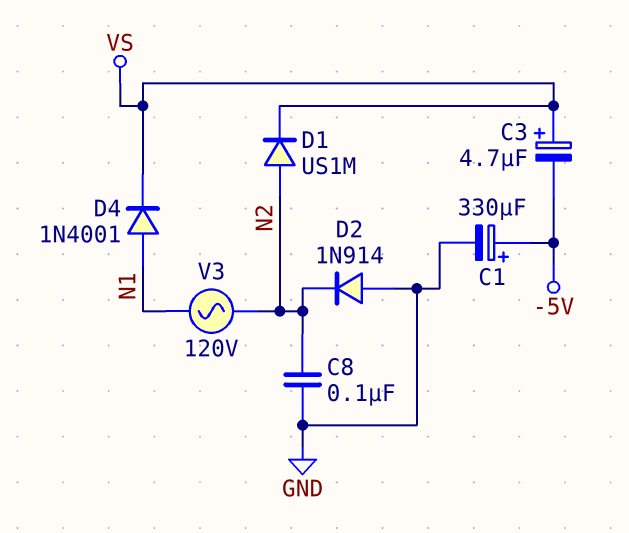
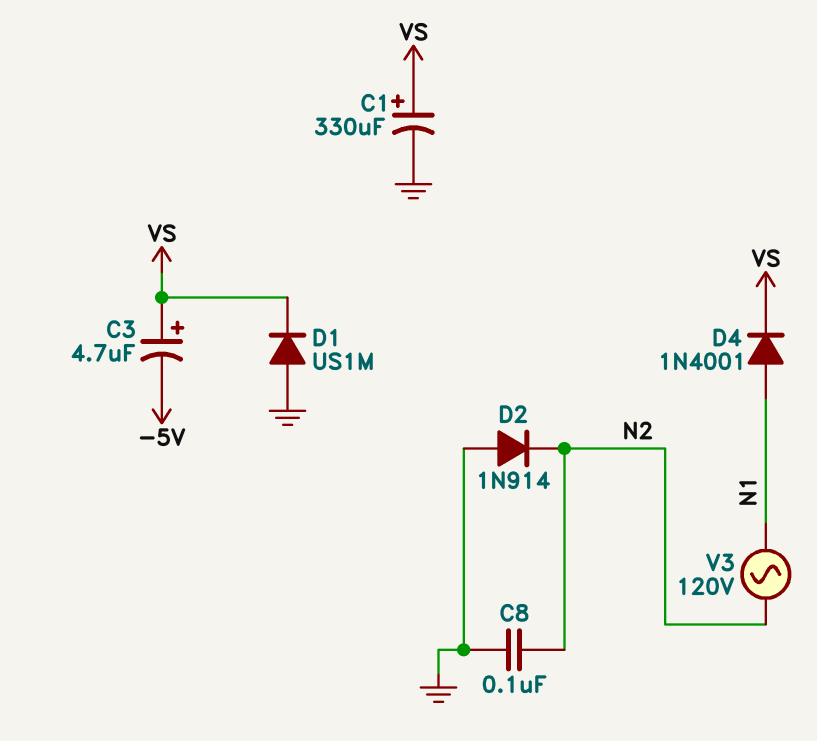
C1: 330uF (plus -5V, minus GND) -> 330uF (plus VS, minus GND)
D1: diode US1M (A N2, K VS) -> diode US1M (A GND, K VS)

